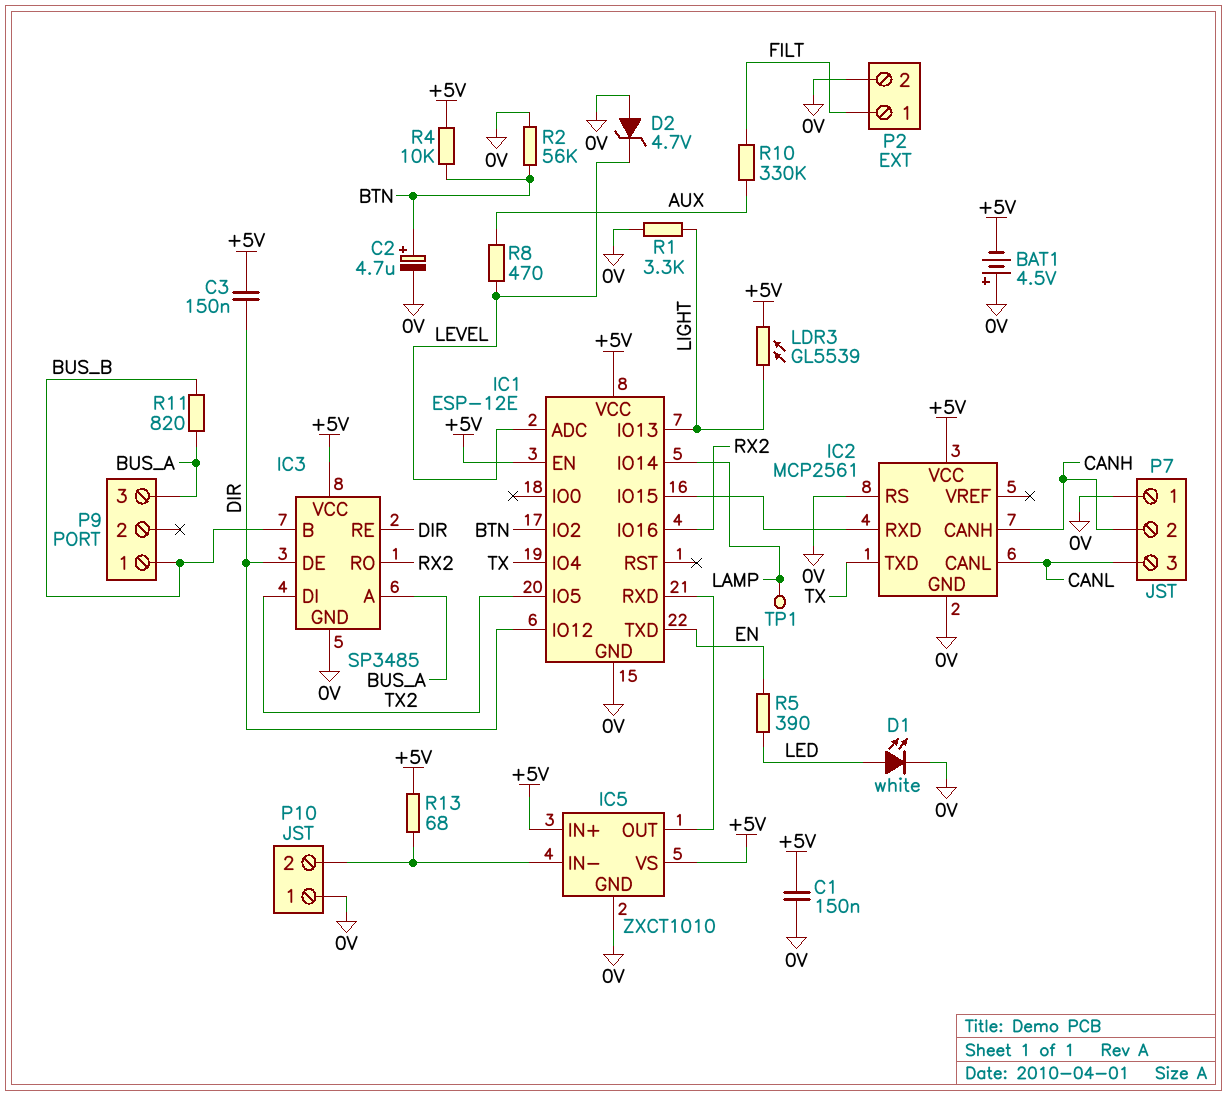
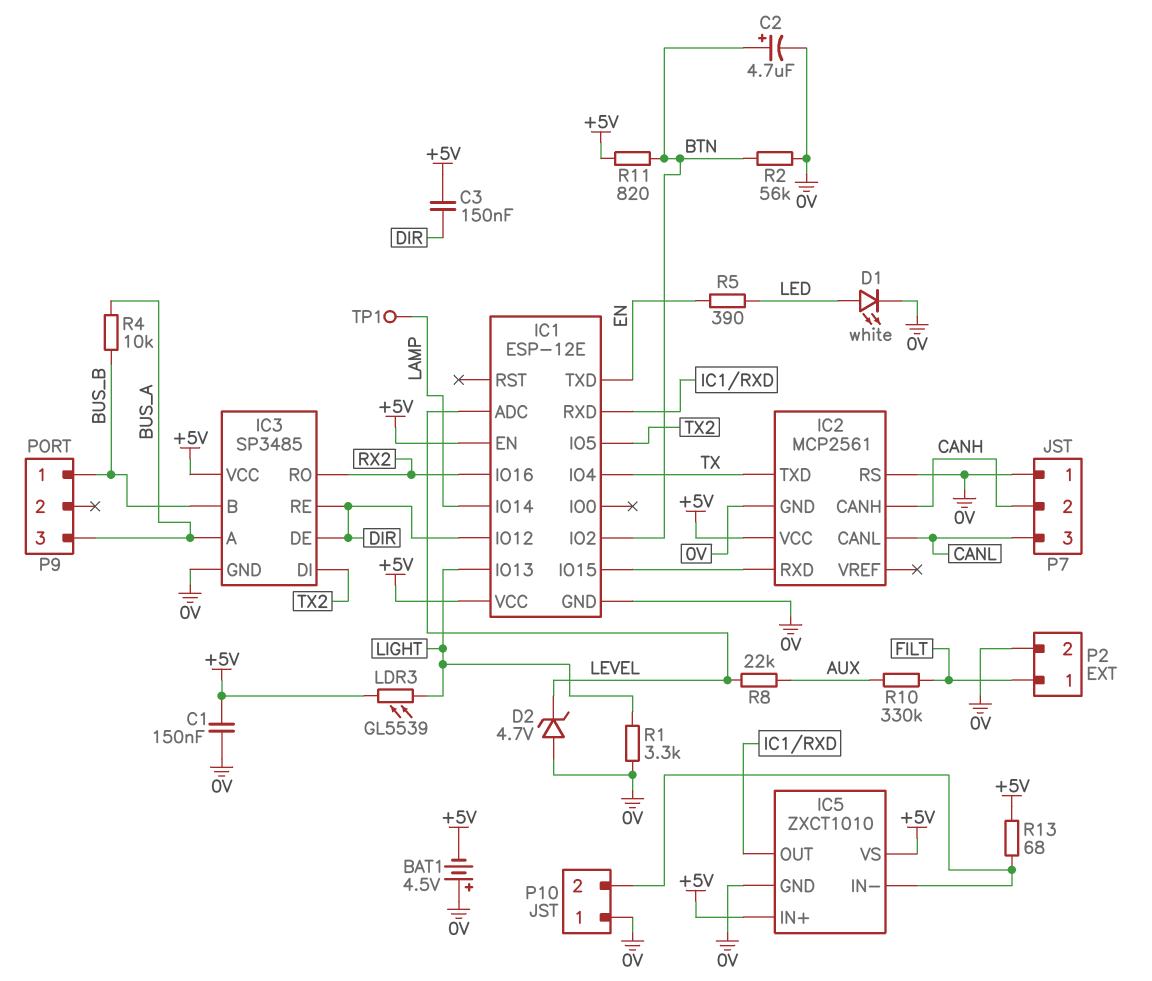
R4: 10k (+5V, BTN) -> 10k (BUS_A, BUS_B)
R8: 470 (AUX, LEVEL) -> 22k (AUX, LEVEL)
R11: 820 (BUS_A, BUS_B) -> 820 (+5V, BTN)

